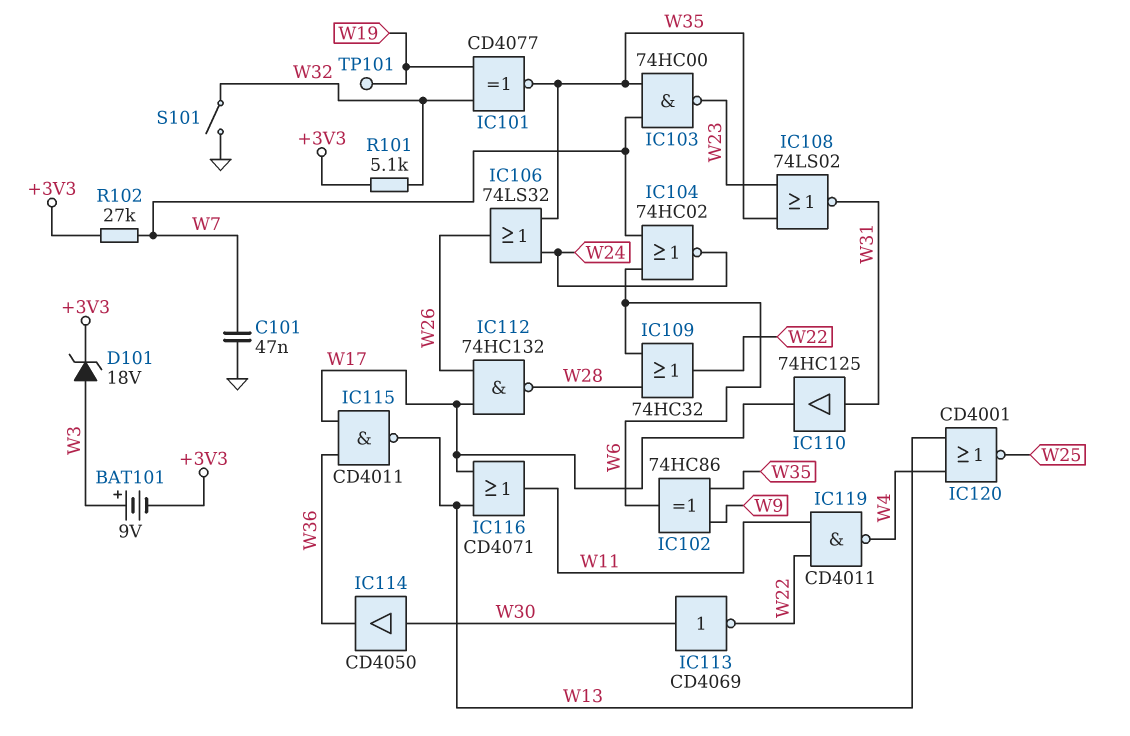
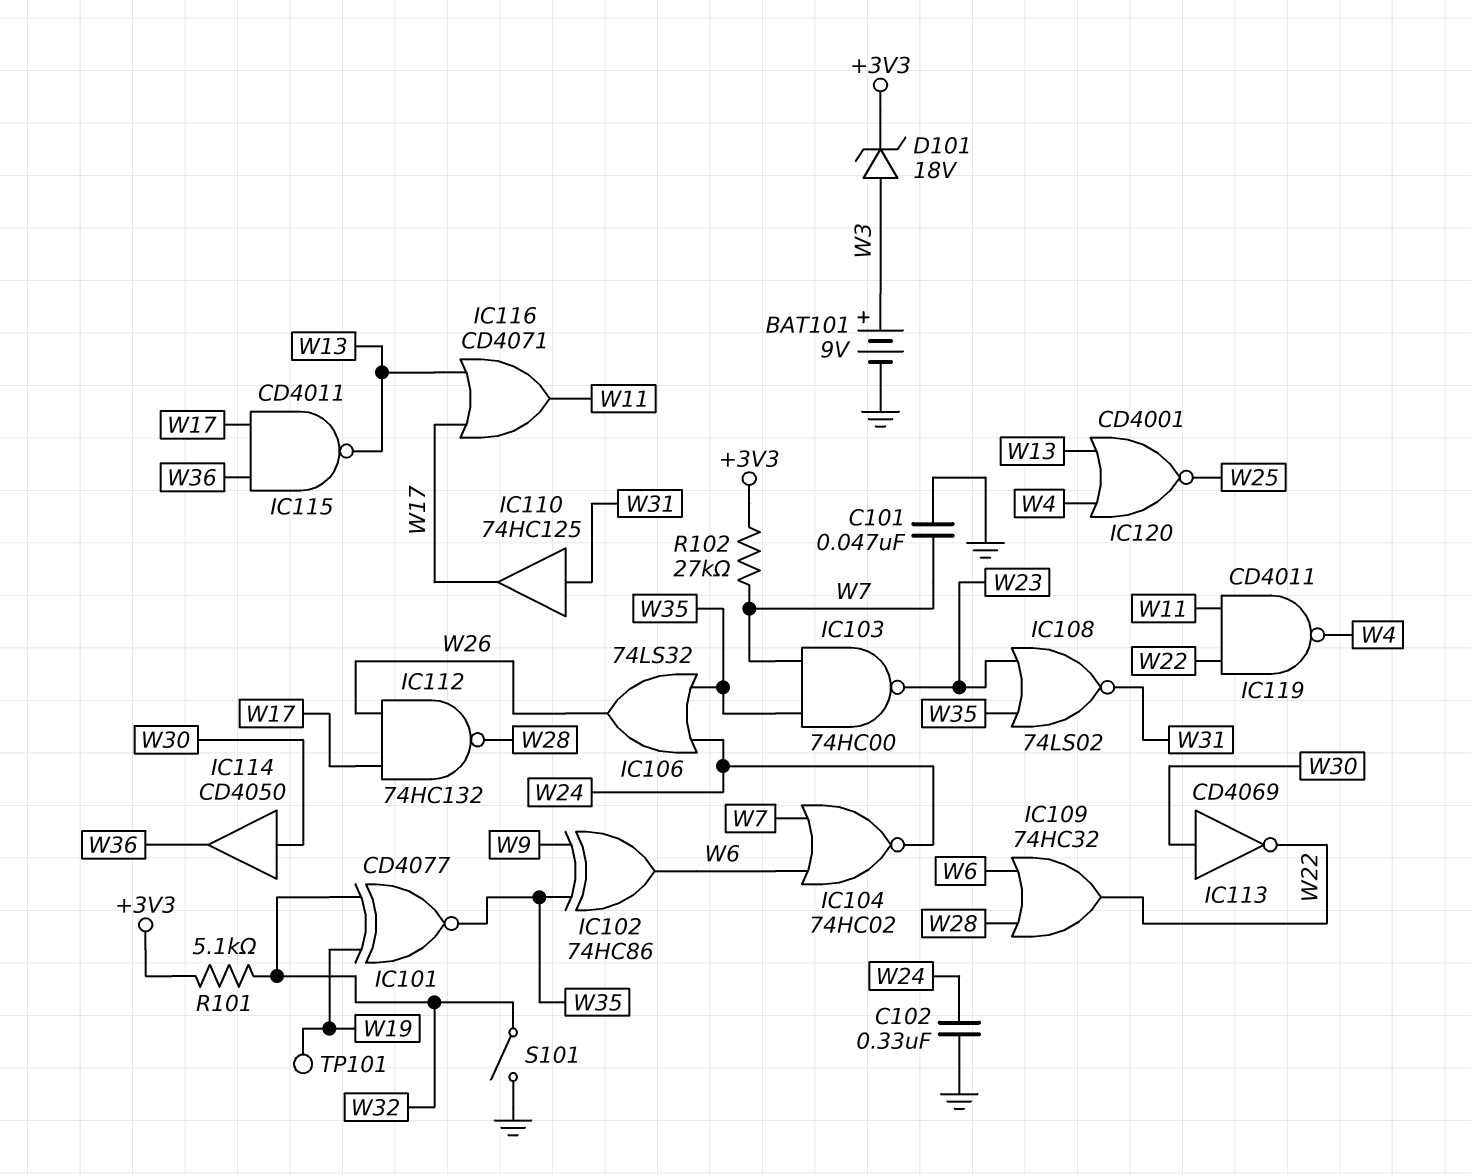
BAT101: 9V (plus W3, minus +3V3) -> 9V (plus W3, minus GND)
C102: none -> 330nF (GND, W24)

